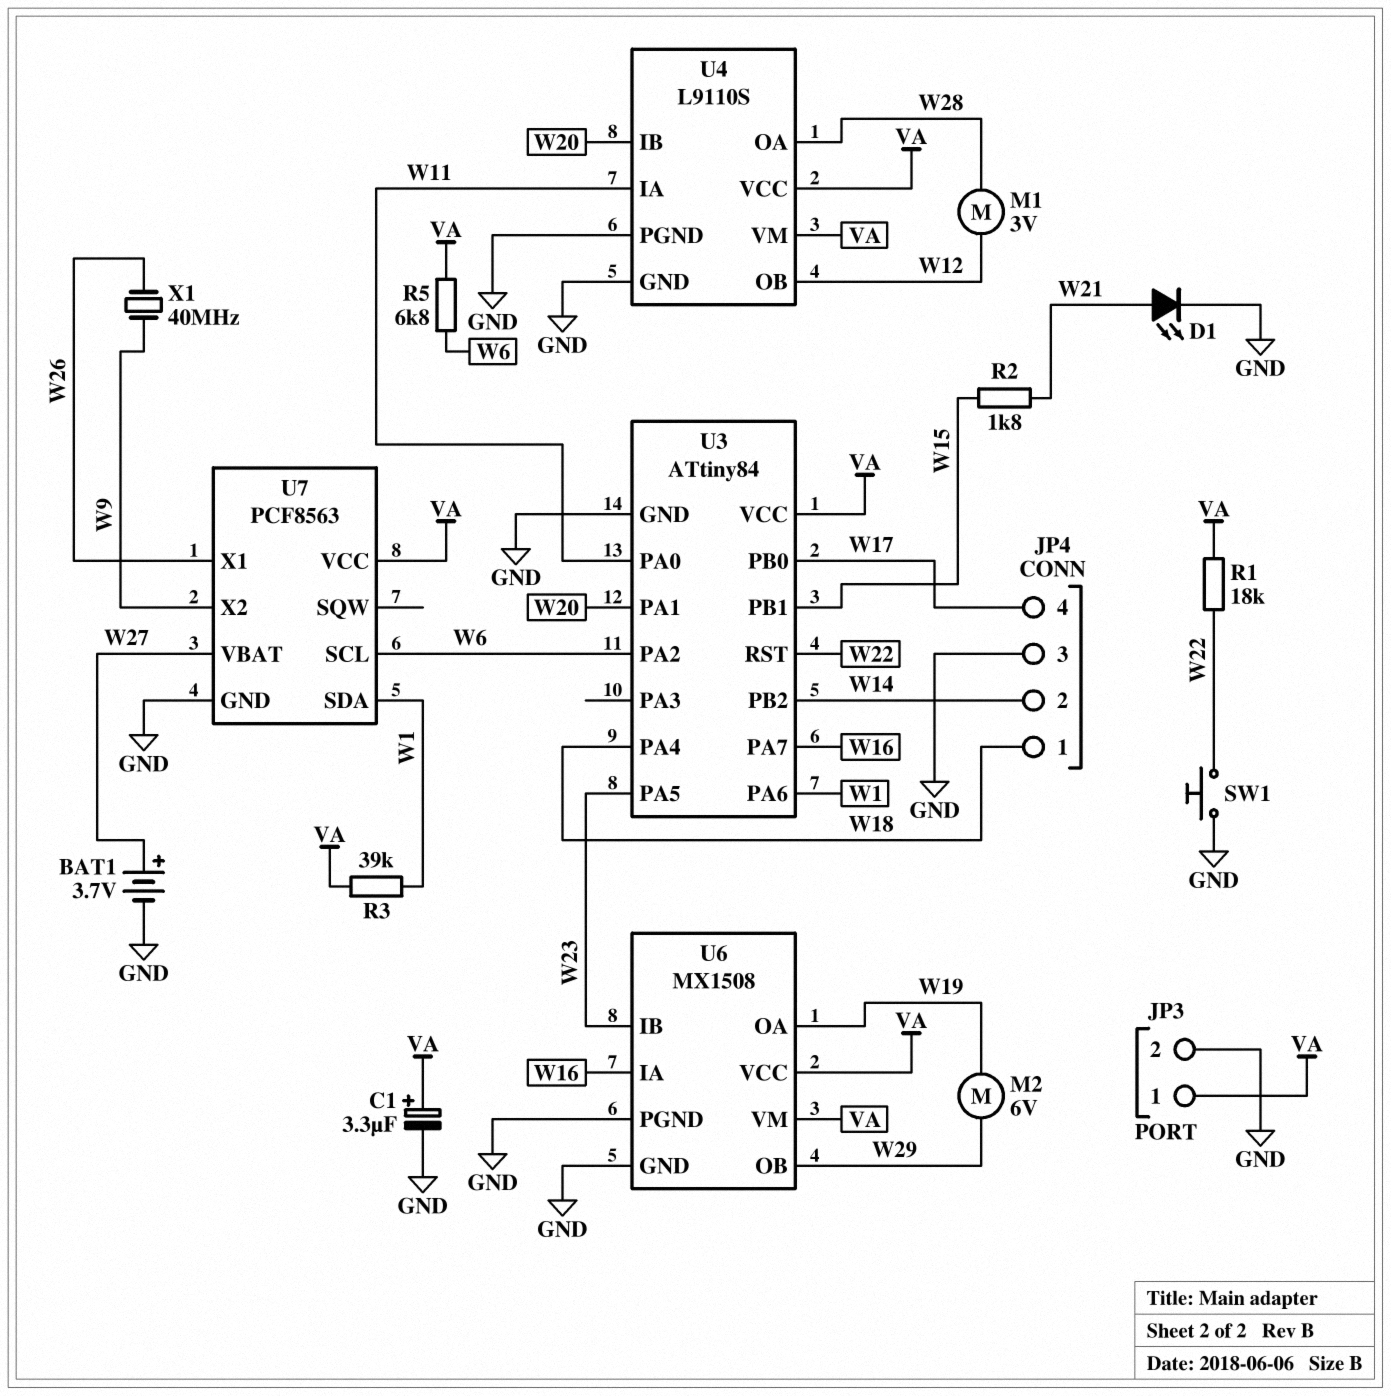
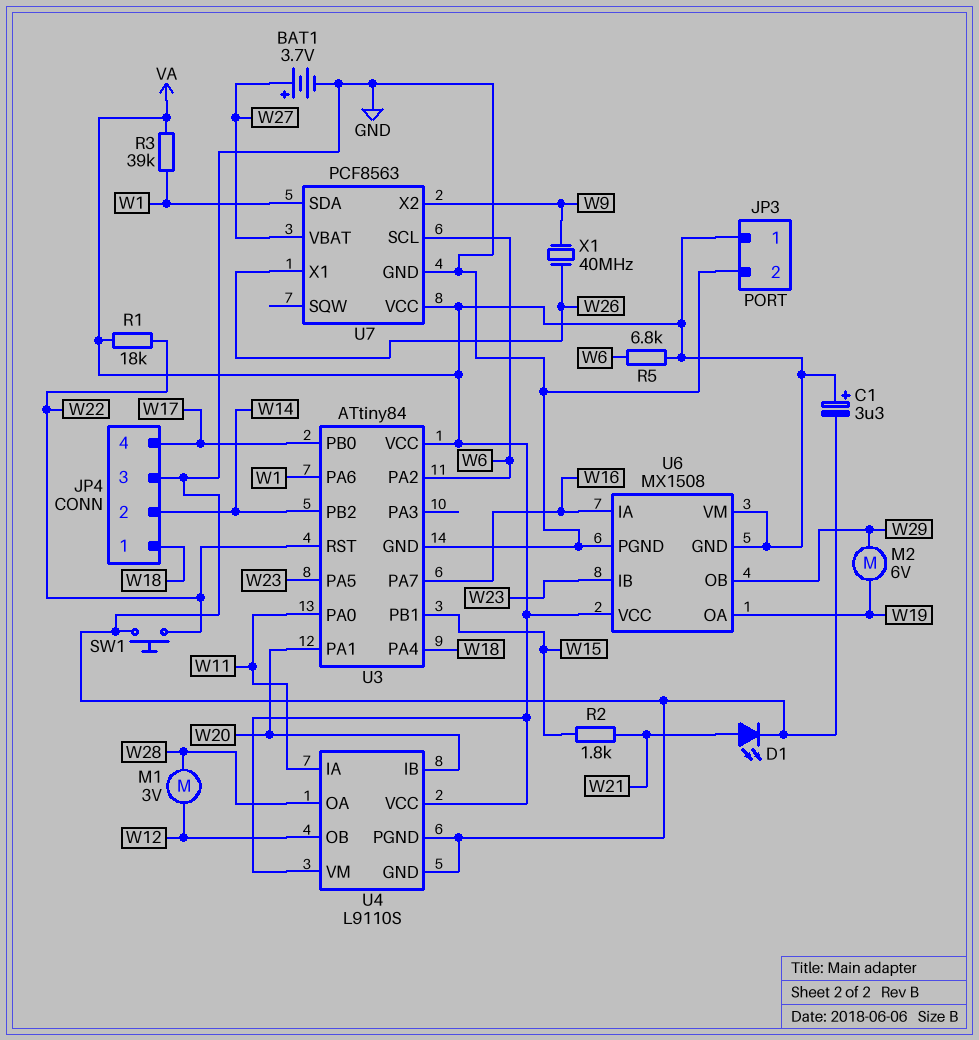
U6 pin GND: GND -> VA

